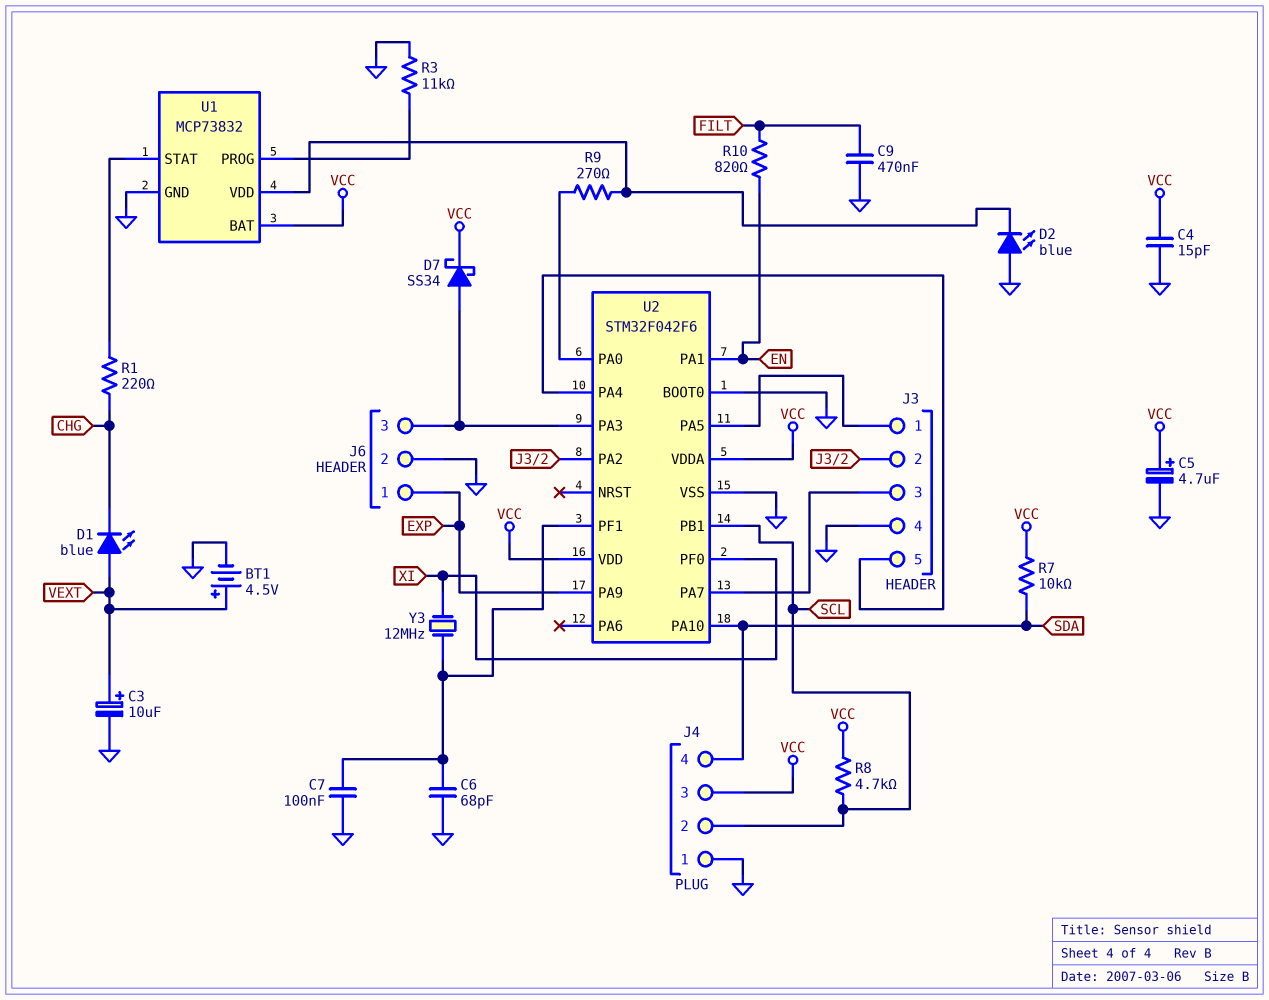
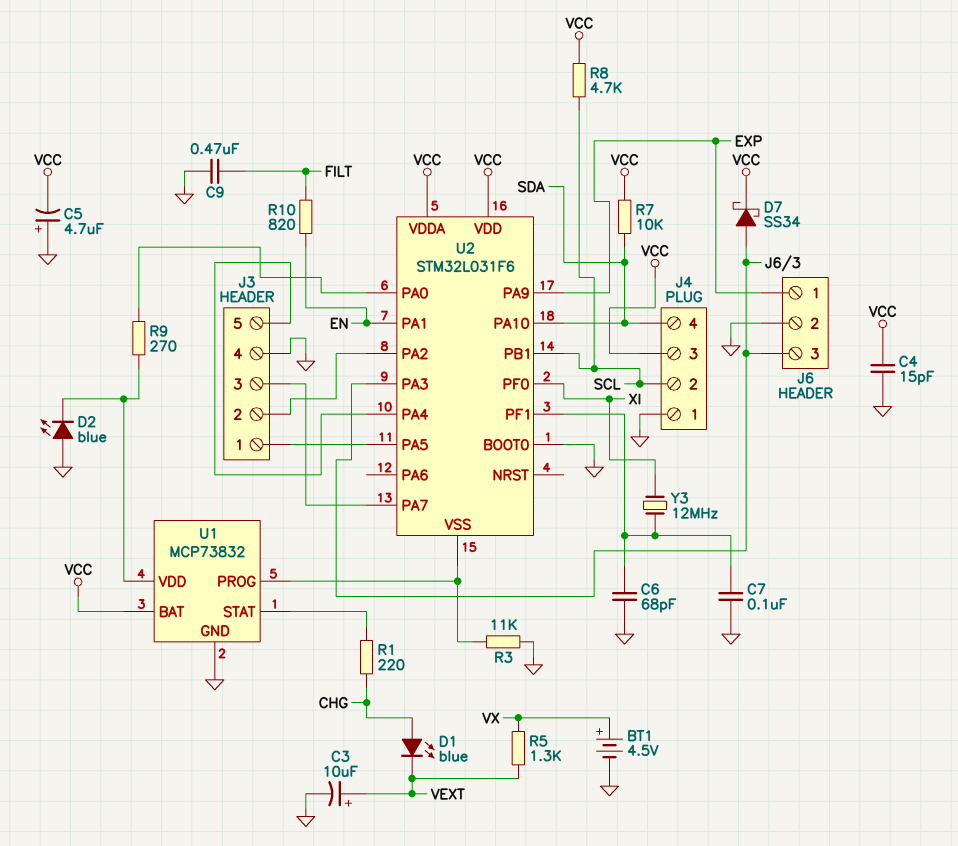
BT1: 4.5V (plus VEXT, minus GND) -> 4.5V (plus VX, minus GND)
C5: 4.7uF (plus VCC, minus GND) -> 4.7uF (plus GND, minus VCC)
D1: LED blue (A VEXT, K CHG) -> LED blue (A CHG, K VEXT)
R5: none -> 1.3k (VEXT, VX)
U2: STM32F042F6 -> STM32L031F6
U2 pin VSS: GND -> U1/PROG

